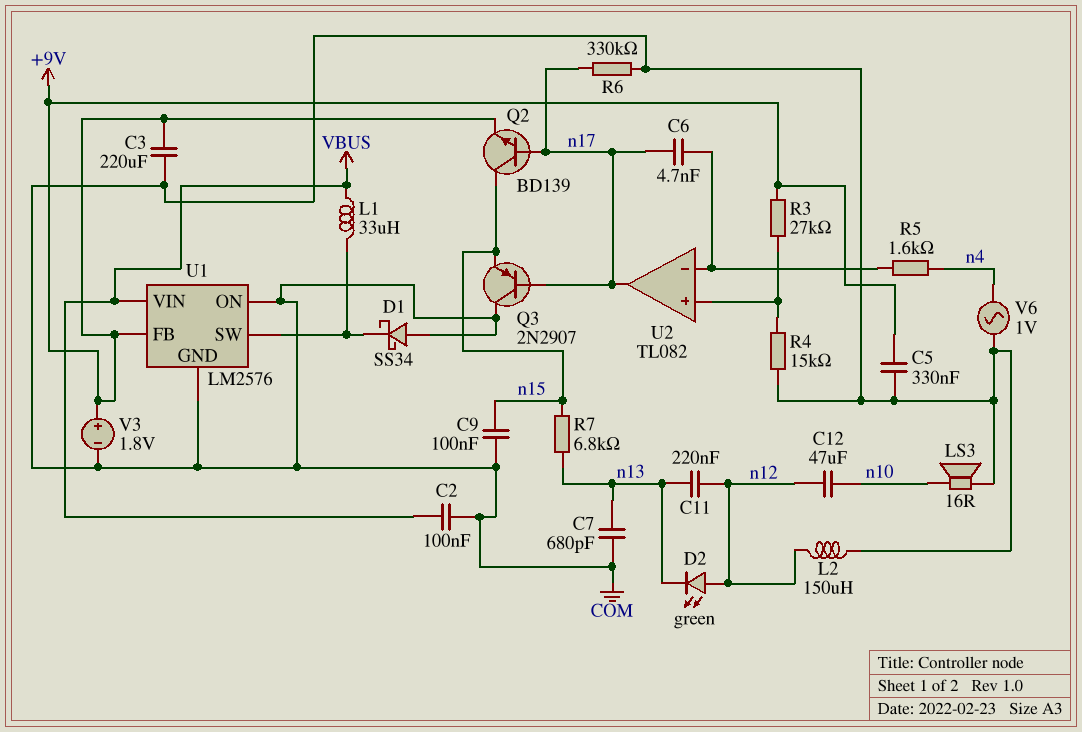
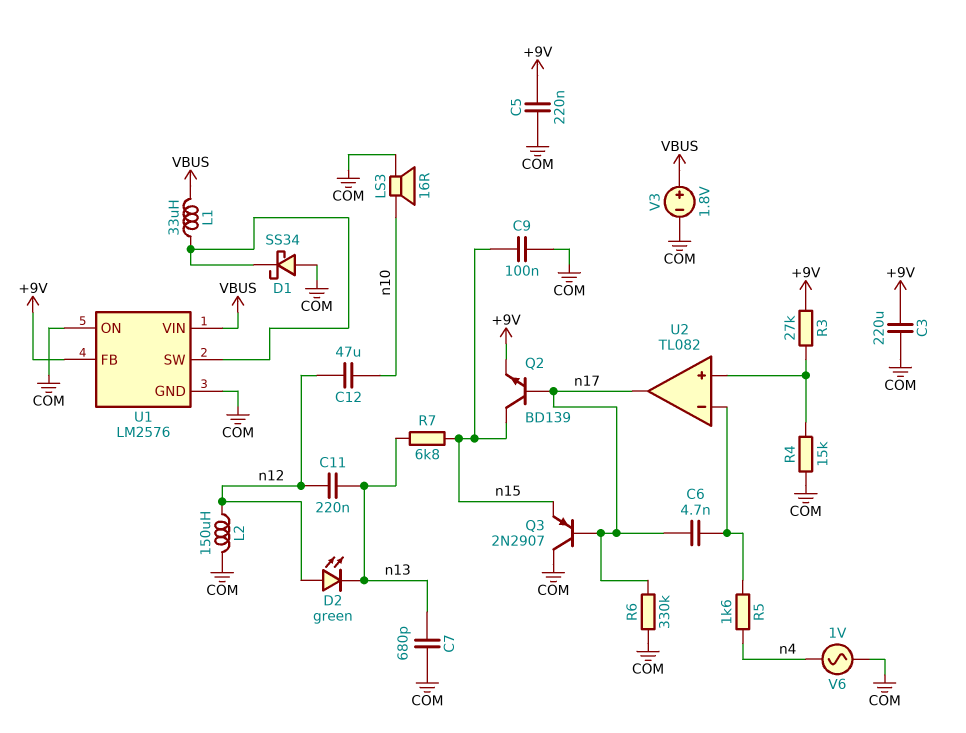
C2: 100nF (COM, VBUS) -> none
C5: 330nF (+9V, COM) -> 220nF (+9V, COM)
V3: 1.8V (plus +9V, minus COM) -> 1.8V (plus VBUS, minus COM)

